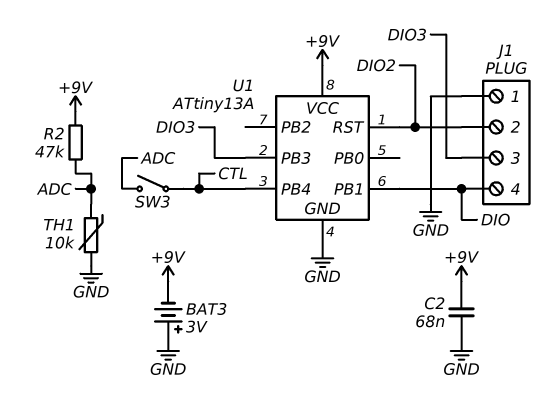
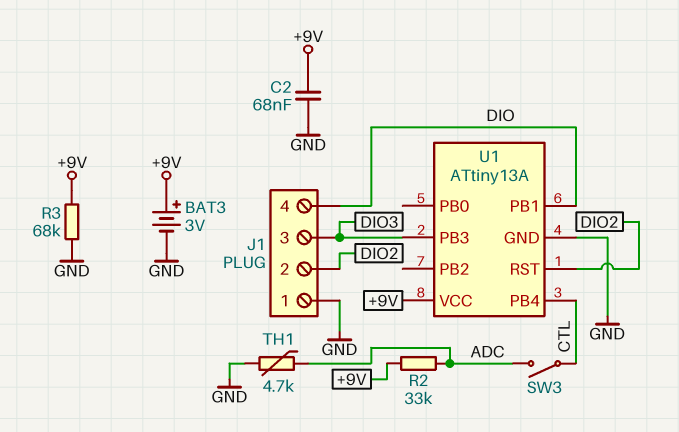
BAT3: 3V (plus GND, minus +9V) -> 3V (plus +9V, minus GND)
R2: 47k (+9V, ADC) -> 33k (+9V, ADC)
R3: none -> 68k (+9V, GND)
TH1: 10k (ADC, GND) -> 4.7k (ADC, GND)

